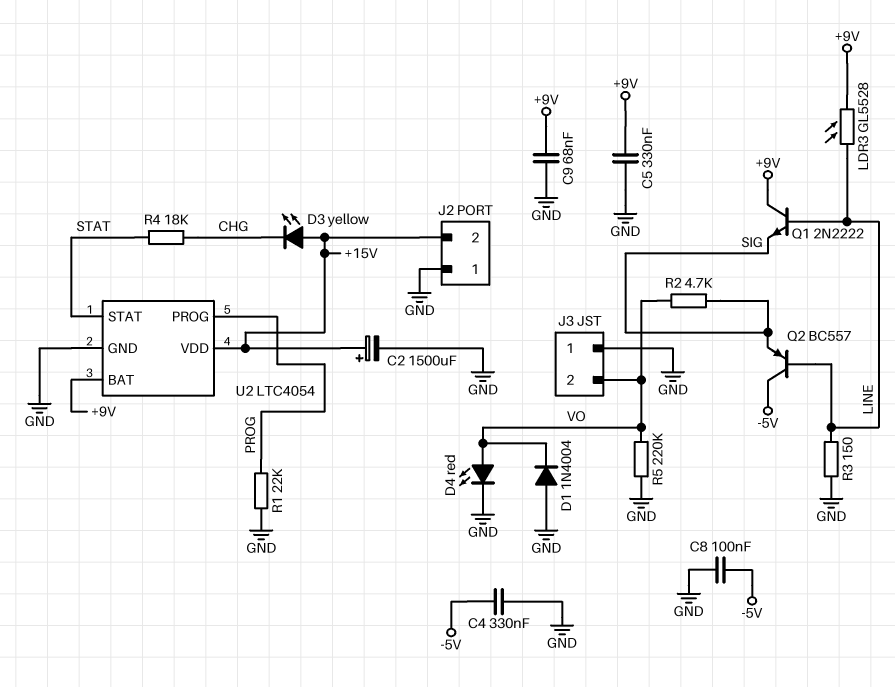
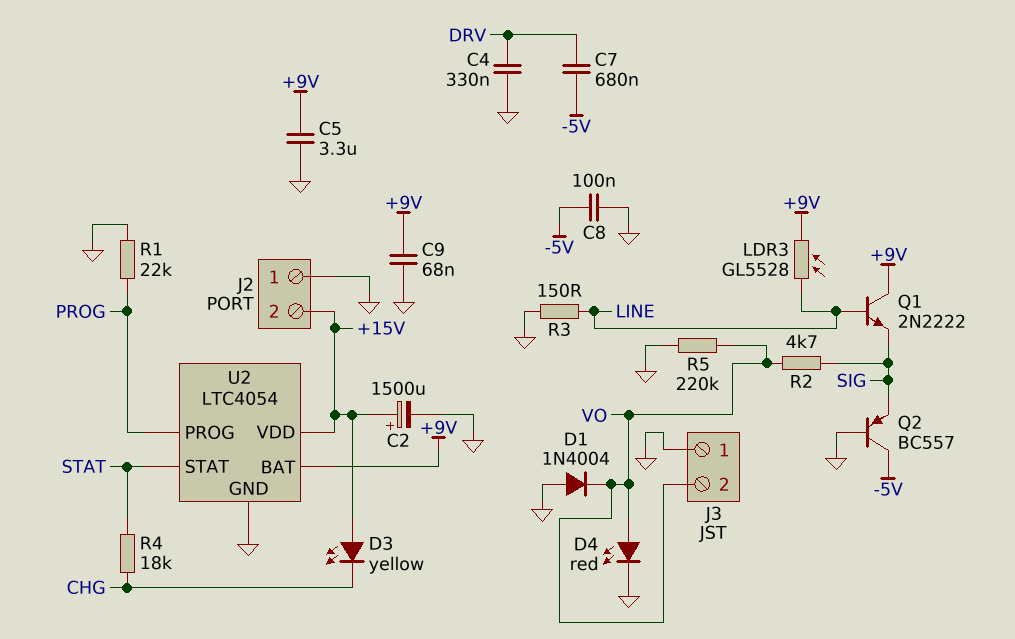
C4: 330nF (-5V, GND) -> 330nF (DRV, GND)
C5: 330nF (+9V, GND) -> 3.3uF (+9V, GND)
C7: none -> 680nF (-5V, DRV)
Q2: PNP BC557 (B LINE, C -5V, E SIG) -> PNP BC557 (B GND, C -5V, E SIG)

